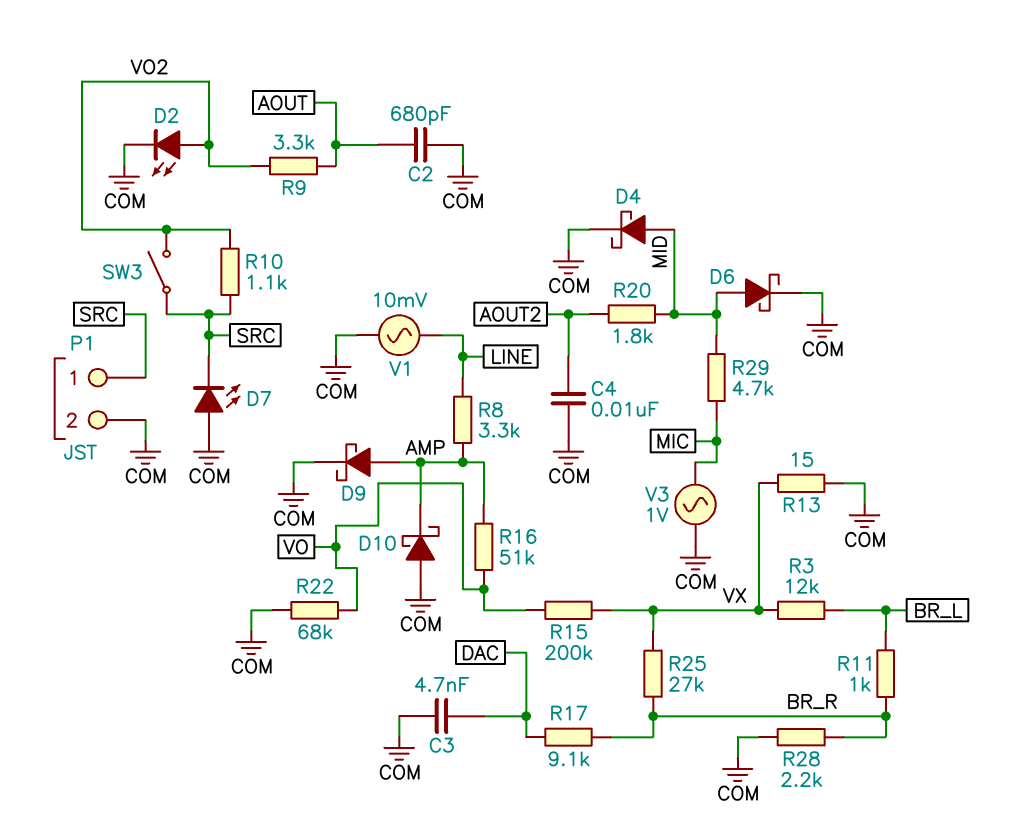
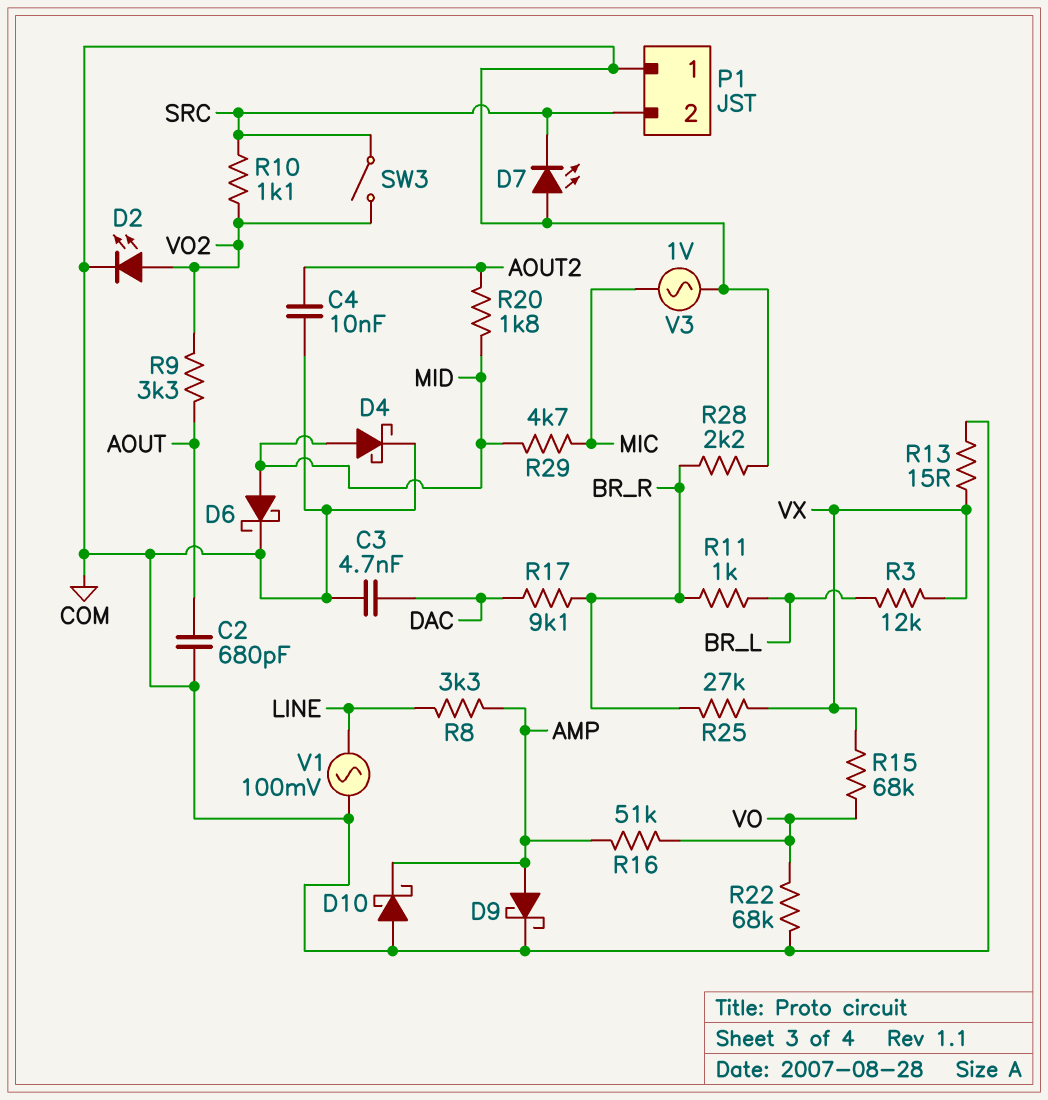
P1 pin 1: SRC -> COM
P1 pin 2: COM -> SRC
R15: 200k (VO, VX) -> 68k (VO, VX)
V1: AC 10mV (COM, LINE) -> AC 100mV (COM, LINE)

